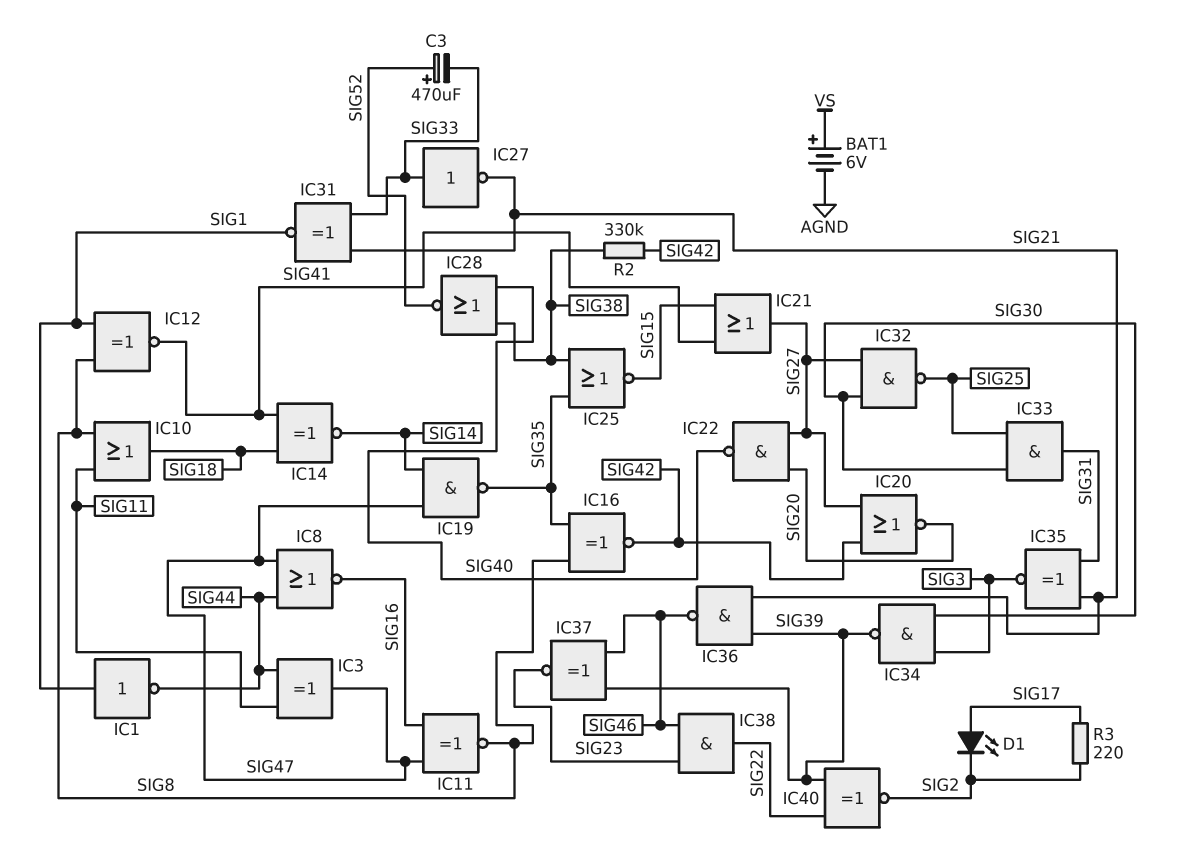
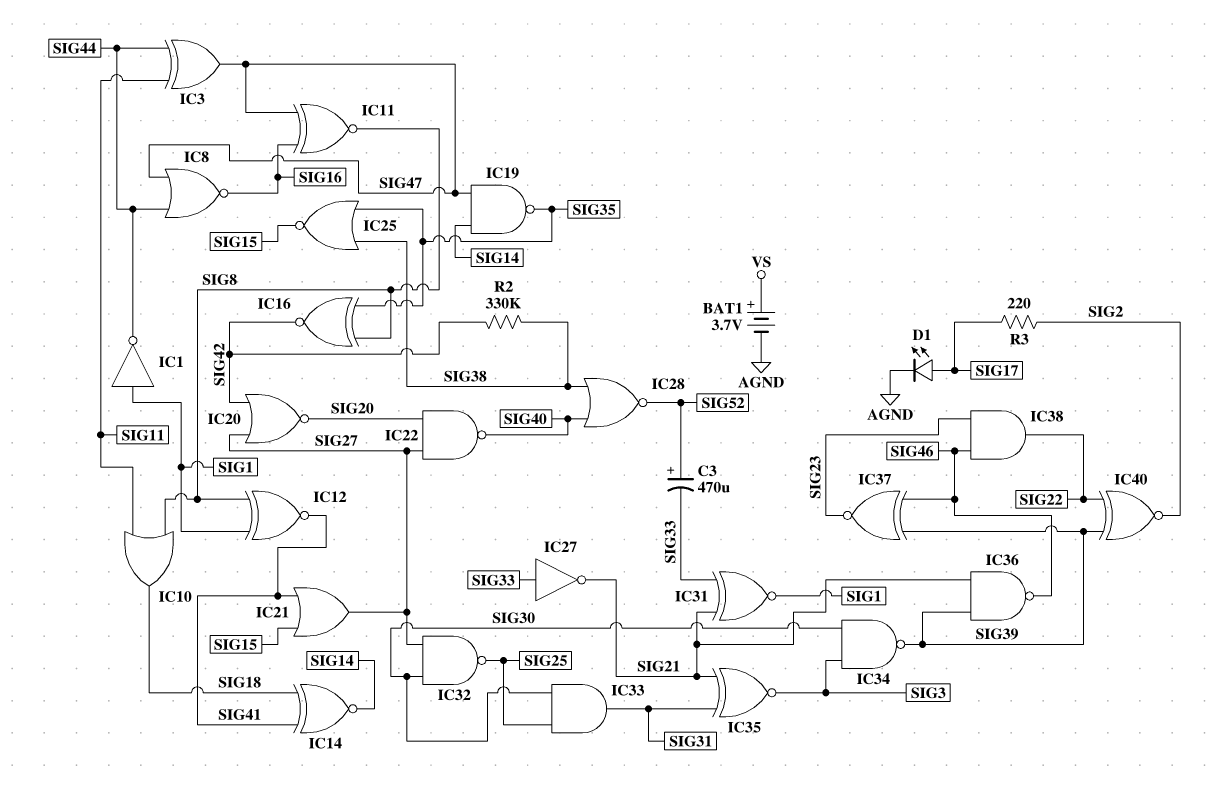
BAT1: 6V (plus VS, minus AGND) -> 3.7V (plus VS, minus AGND)
D1: LED (A SIG17, K SIG2) -> LED (A SIG17, K AGND)

